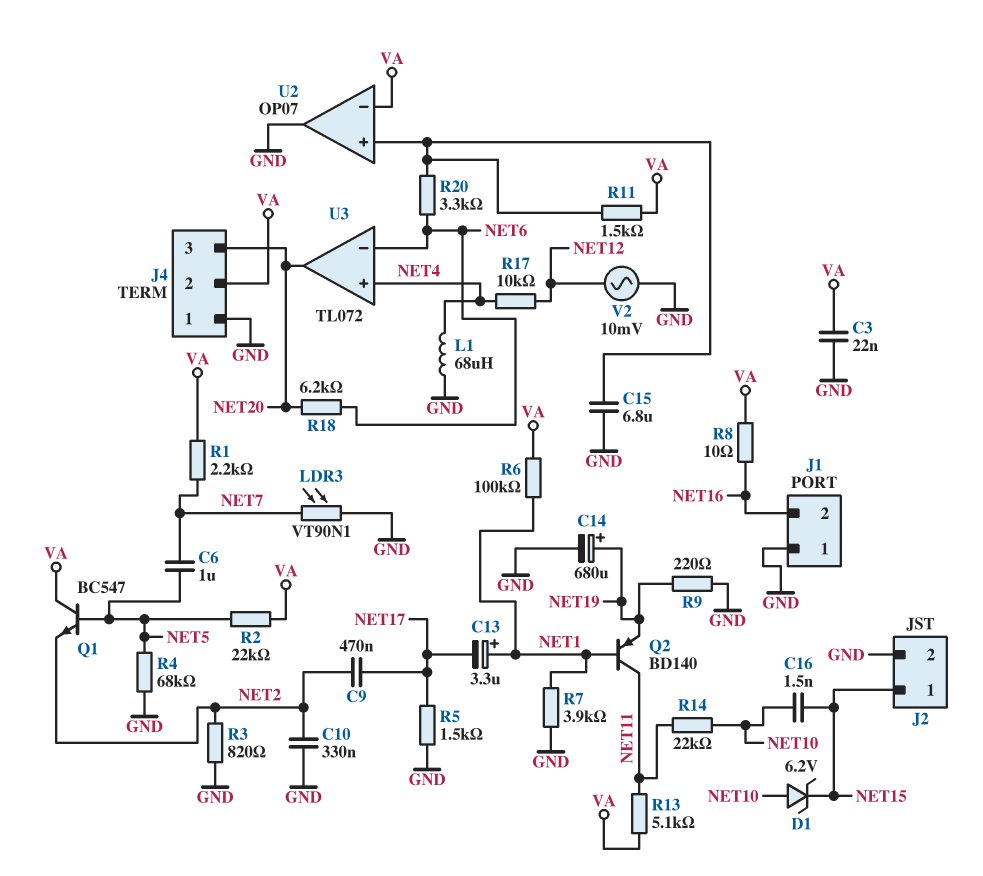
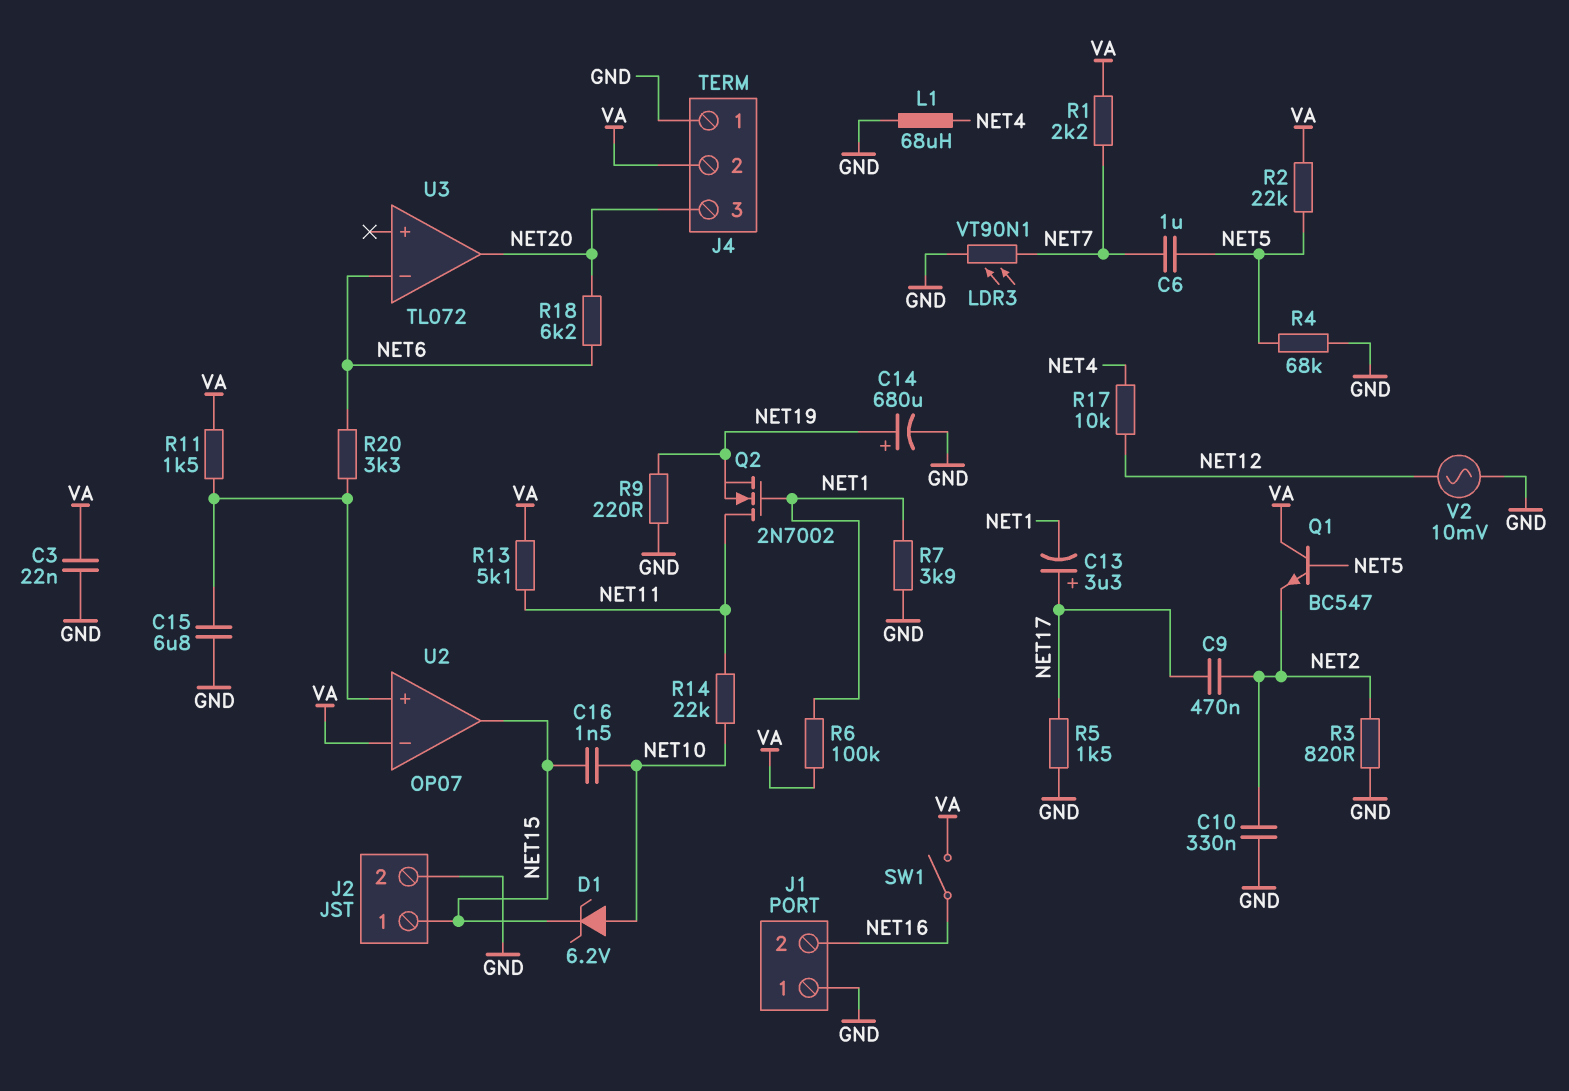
C13: 3.3uF (plus NET1, minus NET17) -> 3.3uF (plus NET17, minus NET1)
Q2: PNP BD140 (B NET1, C NET11, E NET19) -> NMOS 2N7002 (G NET1, D NET11, S NET19)
R8: 10 (NET16, VA) -> none
SW1: none -> switch (NET16, VA)
U2 pin out: GND -> NET15
U3 pin in+: NET4 -> none

